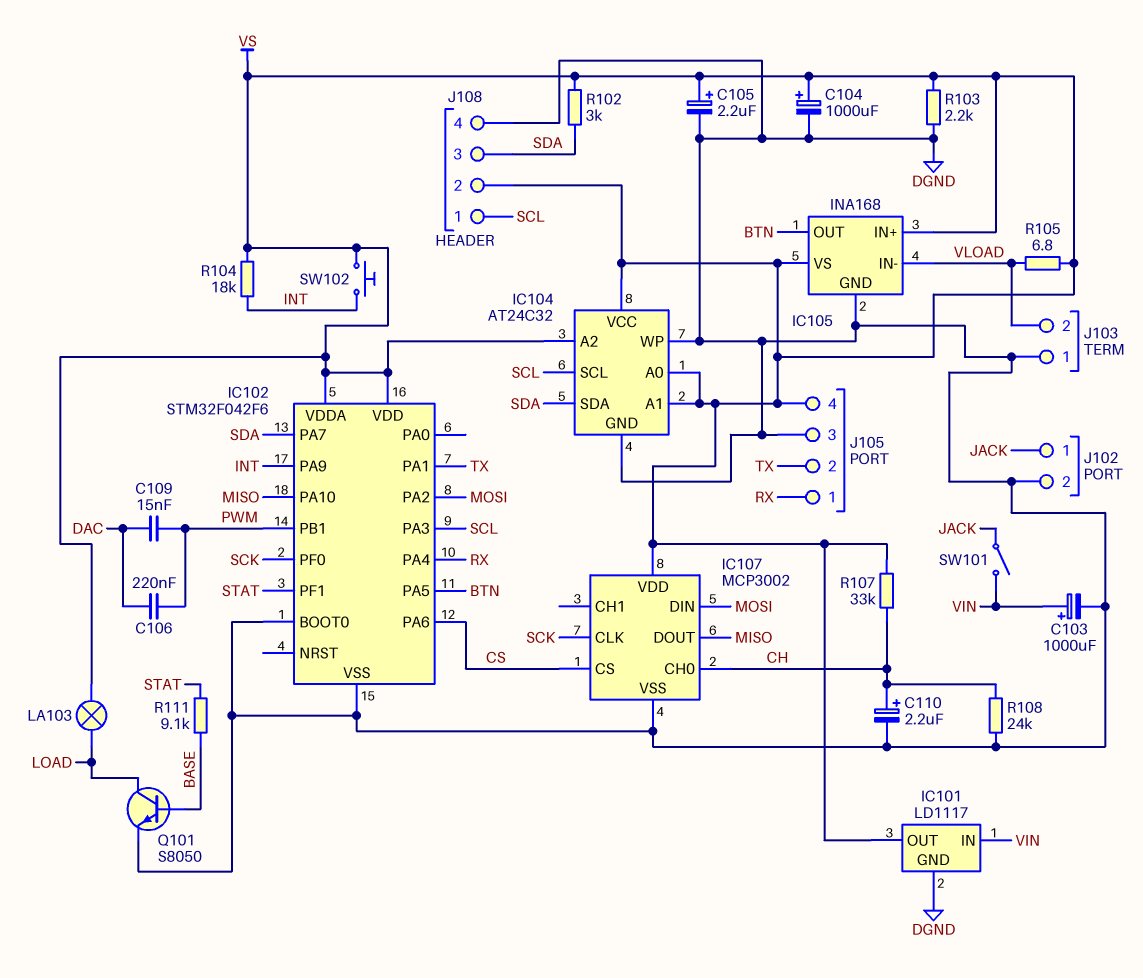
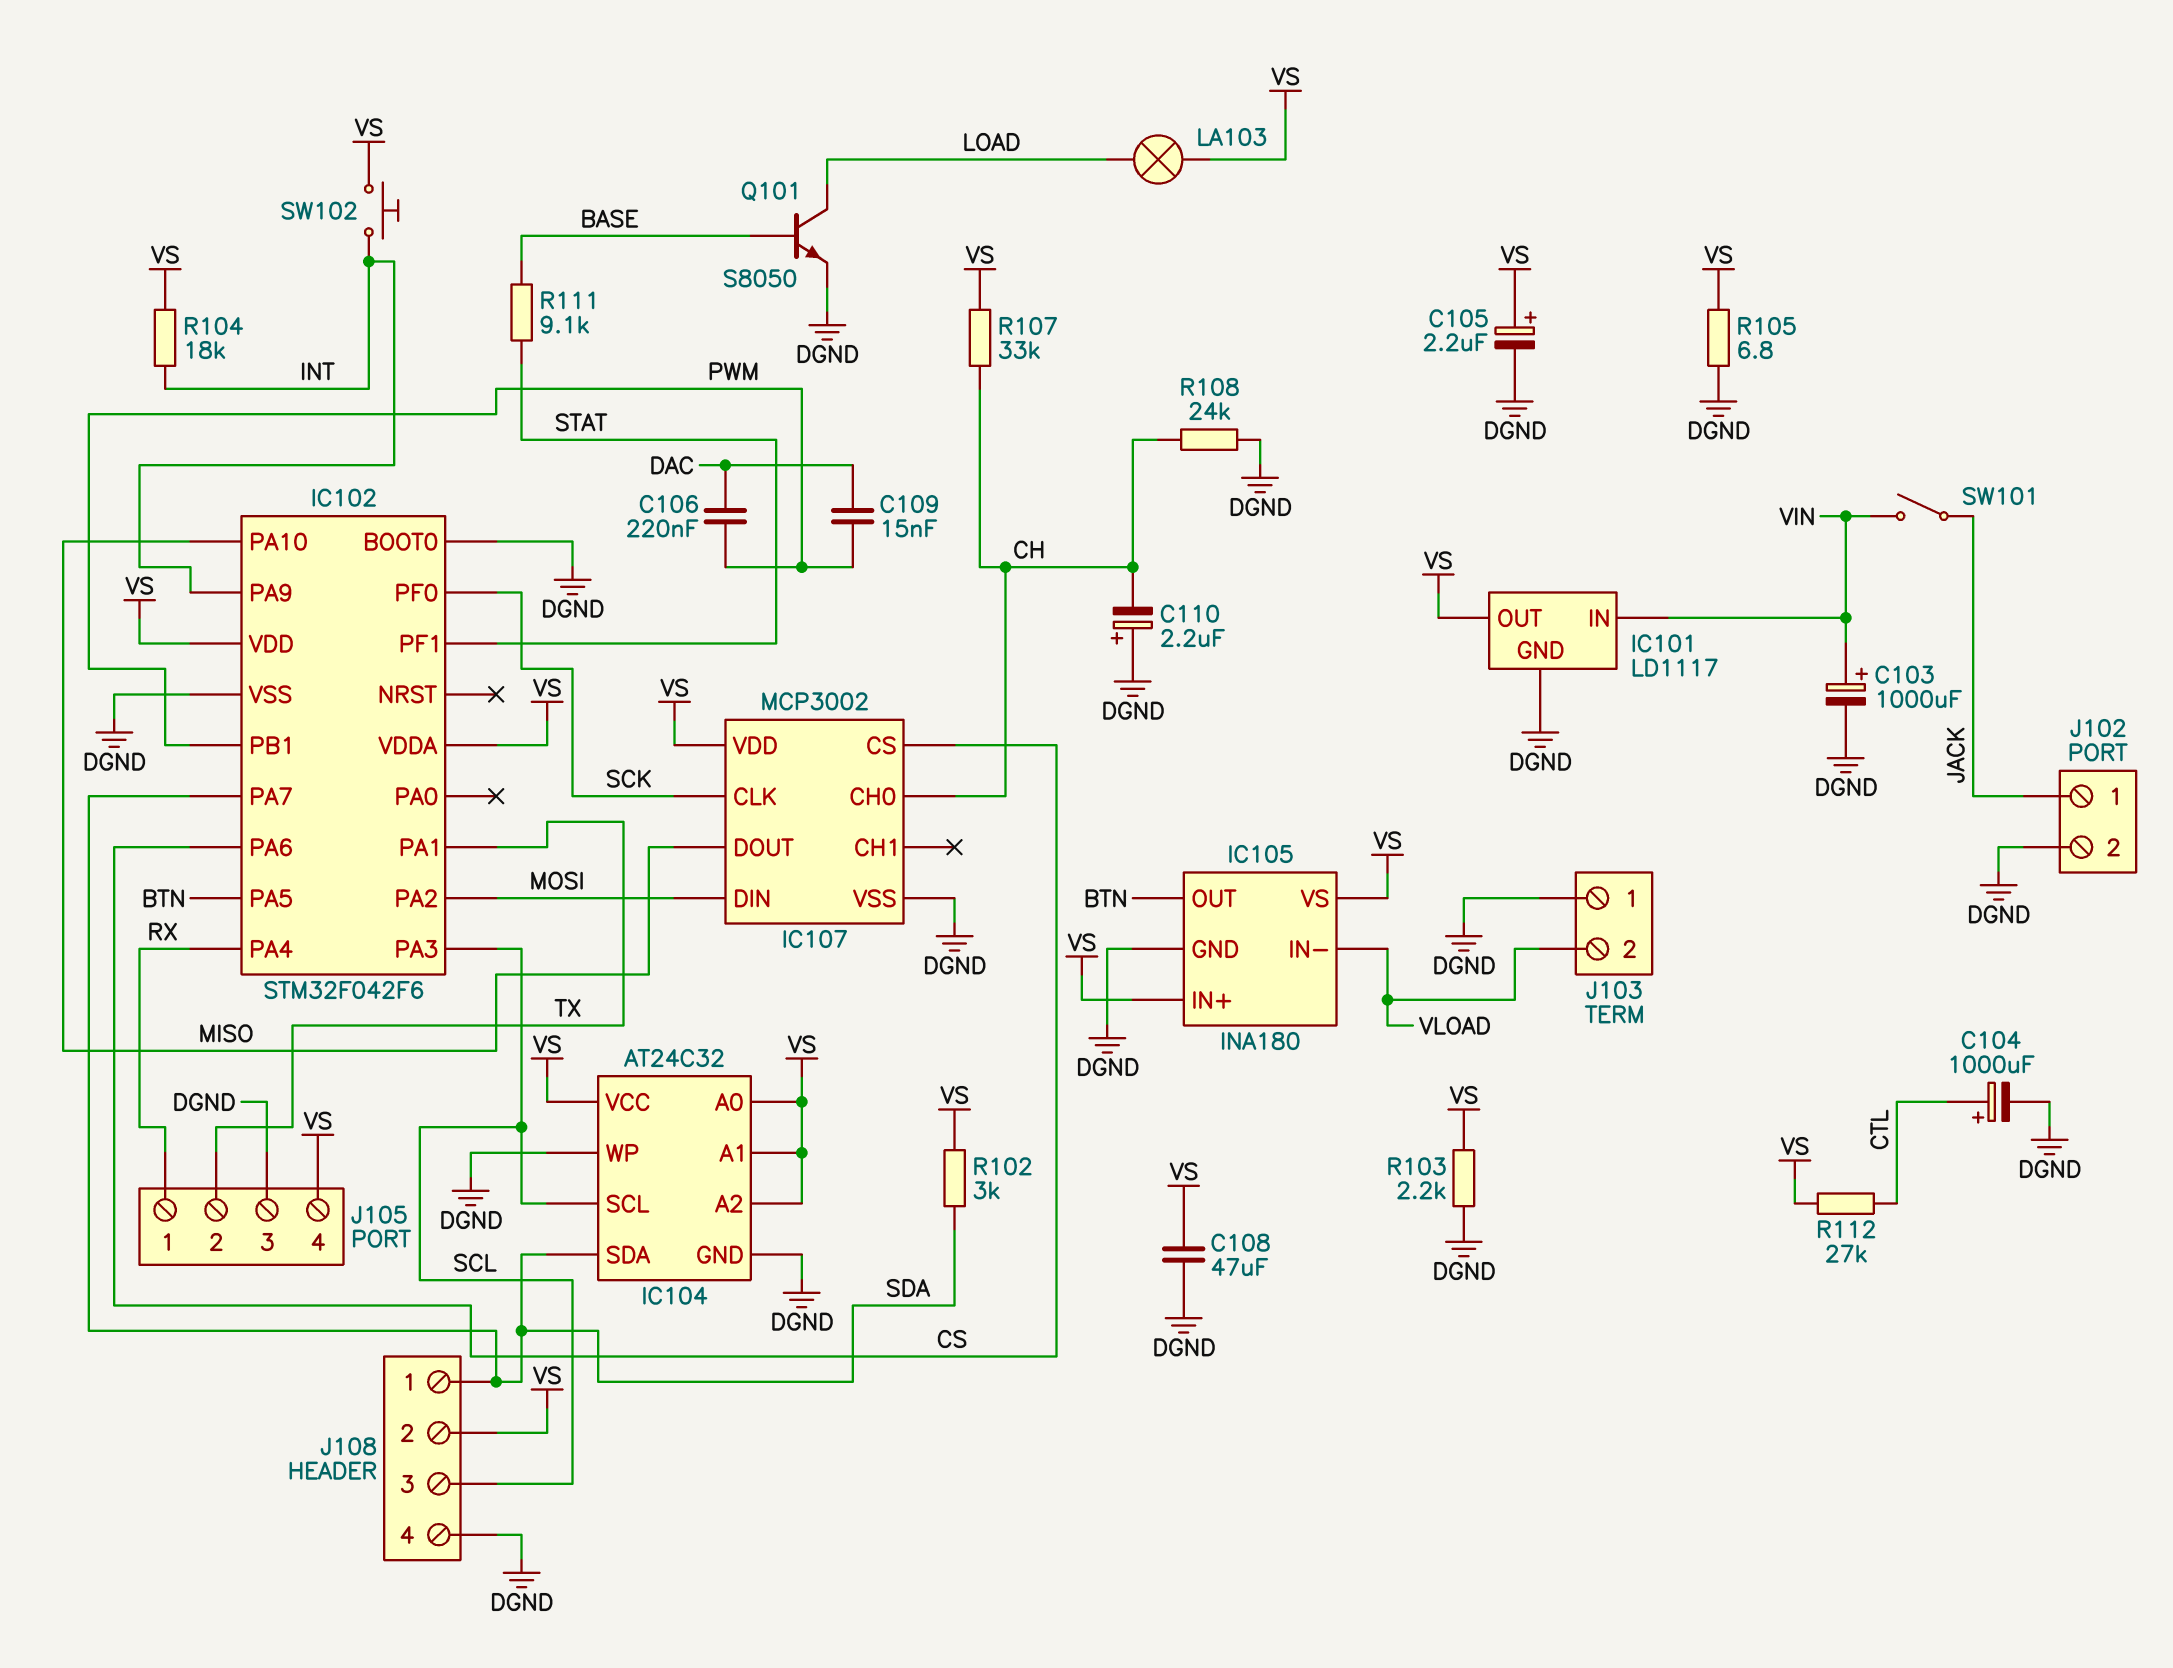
C104: 1000uF (plus VS, minus DGND) -> 1000uF (plus CTL, minus DGND)
C108: none -> 47uF (DGND, VS)
C110: 2.2uF (plus CH, minus DGND) -> 2.2uF (plus DGND, minus CH)
IC105: INA168 -> INA180
J108 pin 1: SCL -> SDA
J108 pin 3: SDA -> SCL
R105: 6.8 (VLOAD, VS) -> 6.8 (DGND, VS)
R112: none -> 27k (CTL, VS)

